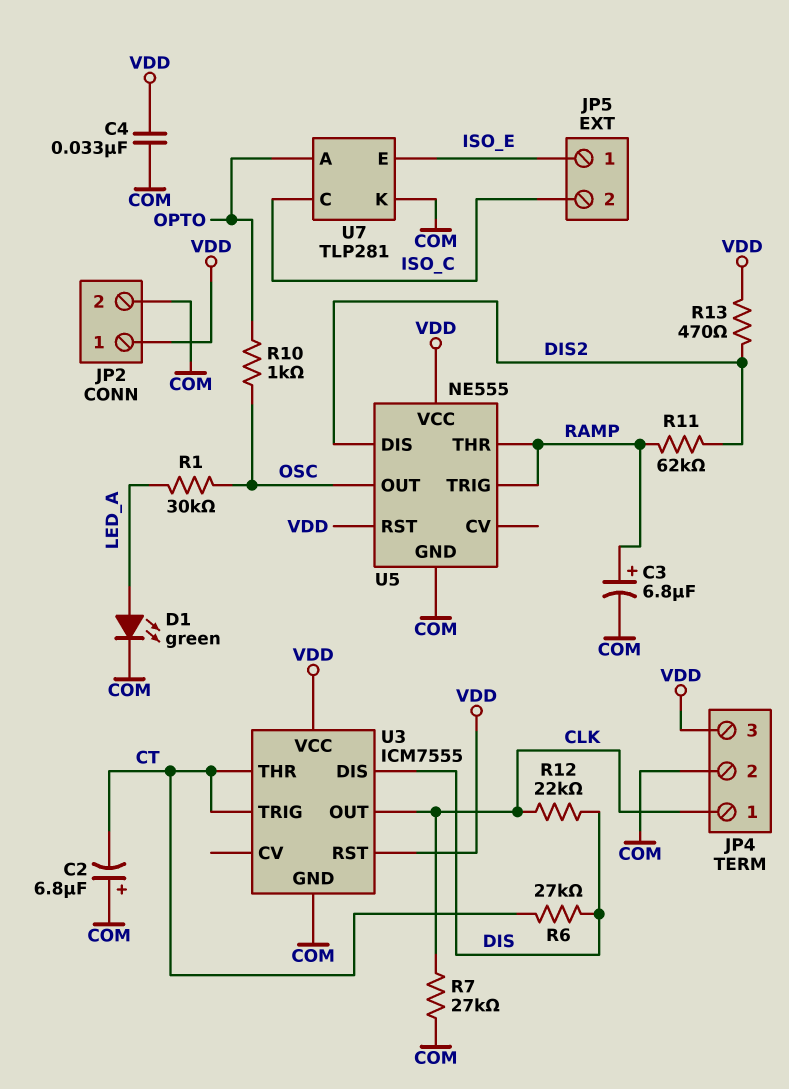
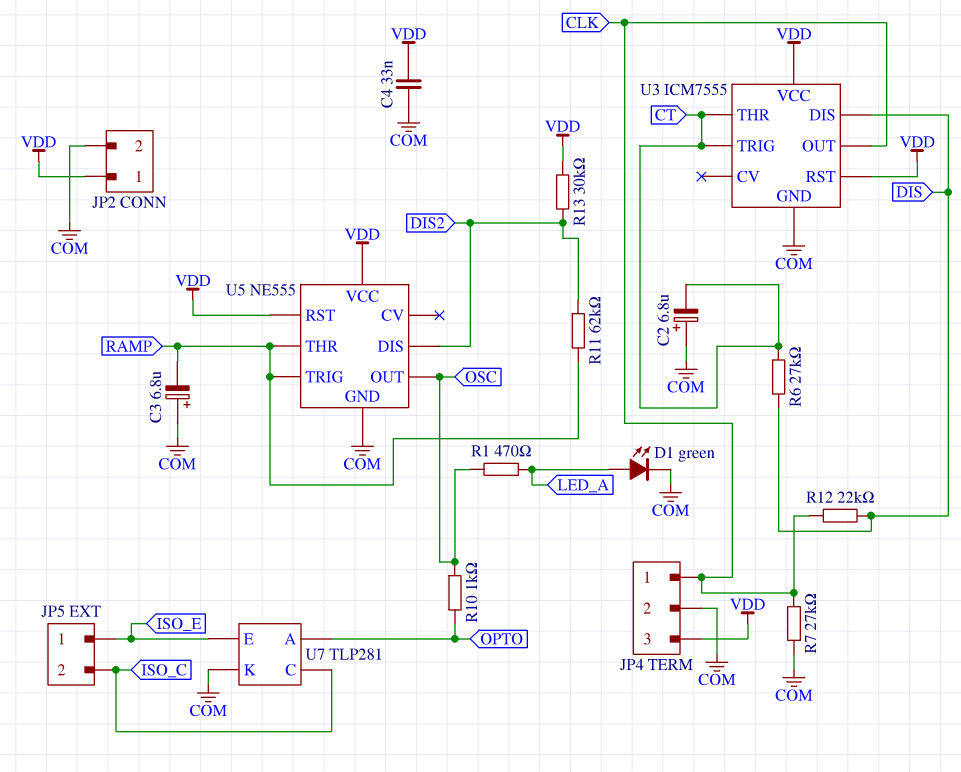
C3: 6.8uF (plus RAMP, minus COM) -> 6.8uF (plus COM, minus RAMP)
R1: 30k (LED_A, OSC) -> 470 (LED_A, OSC)
R13: 470 (DIS2, VDD) -> 30k (DIS2, VDD)

